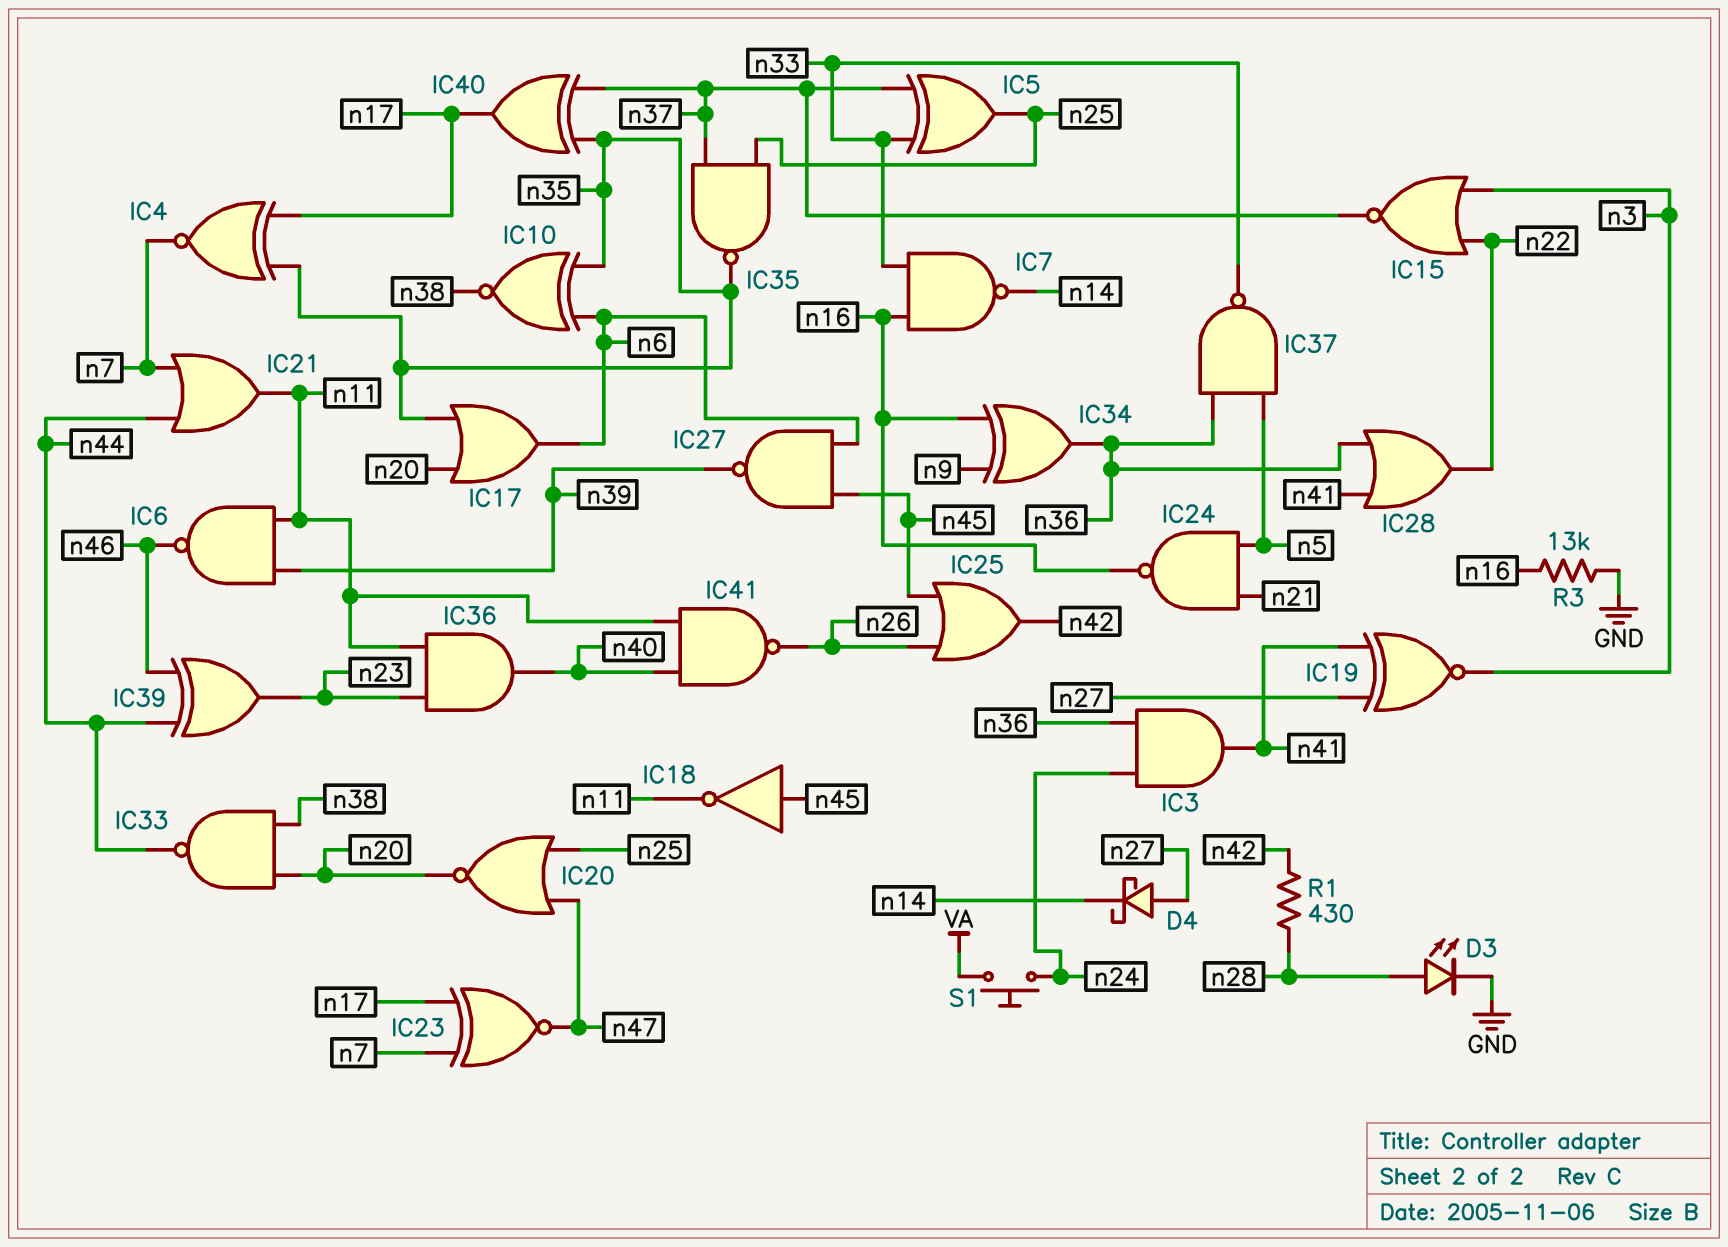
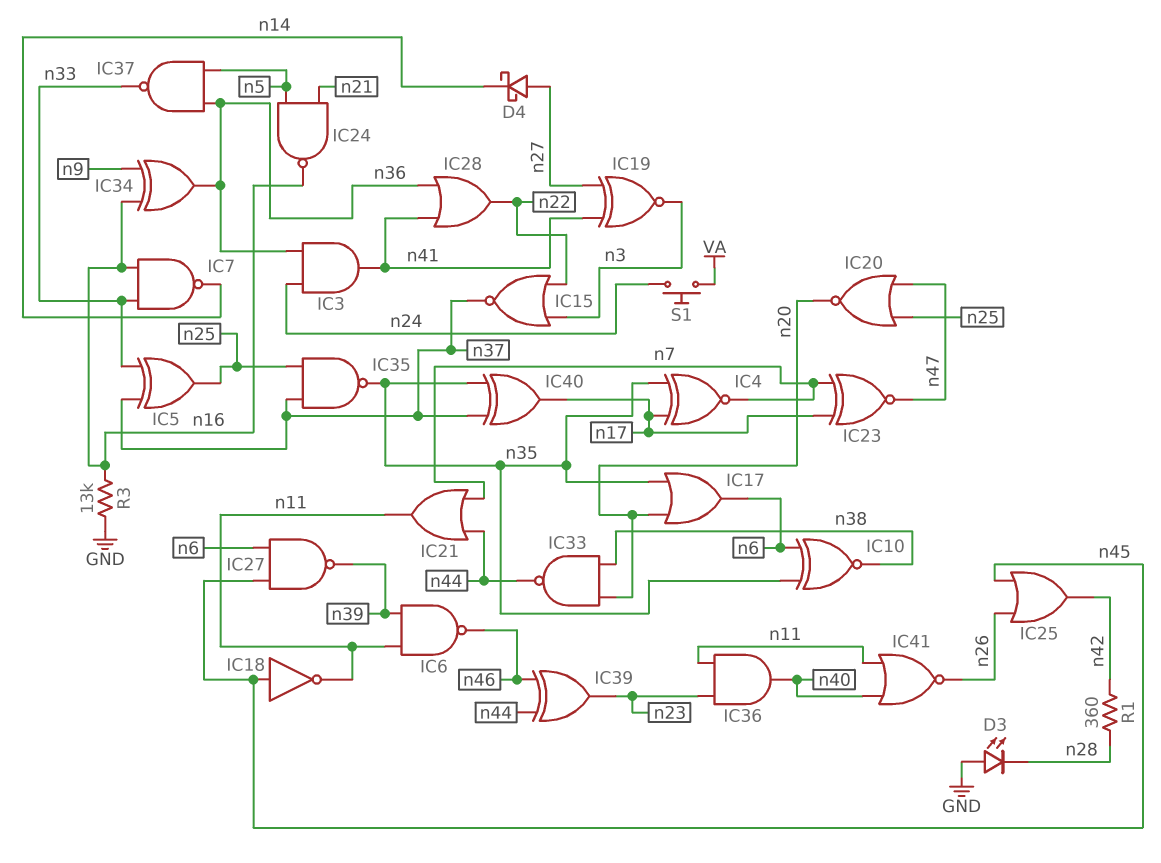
D3: LED (A n28, K GND) -> LED (A GND, K n28)
IC41: NAND (in n11, in n40, out n26) -> NOR (in n11, in n40, out n26)
R1: 430 (n28, n42) -> 360 (n28, n42)

